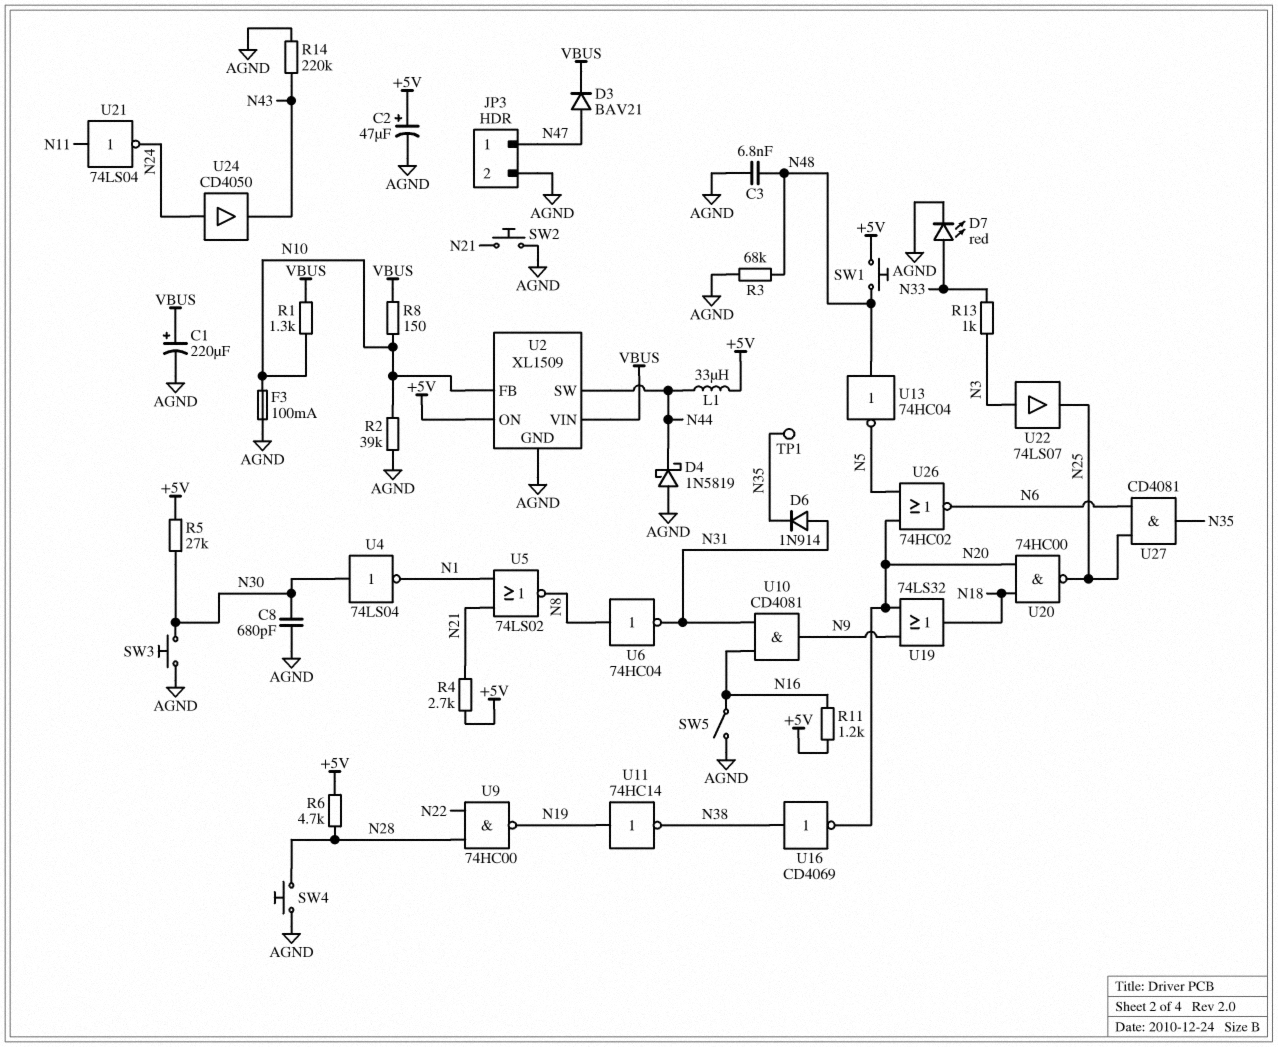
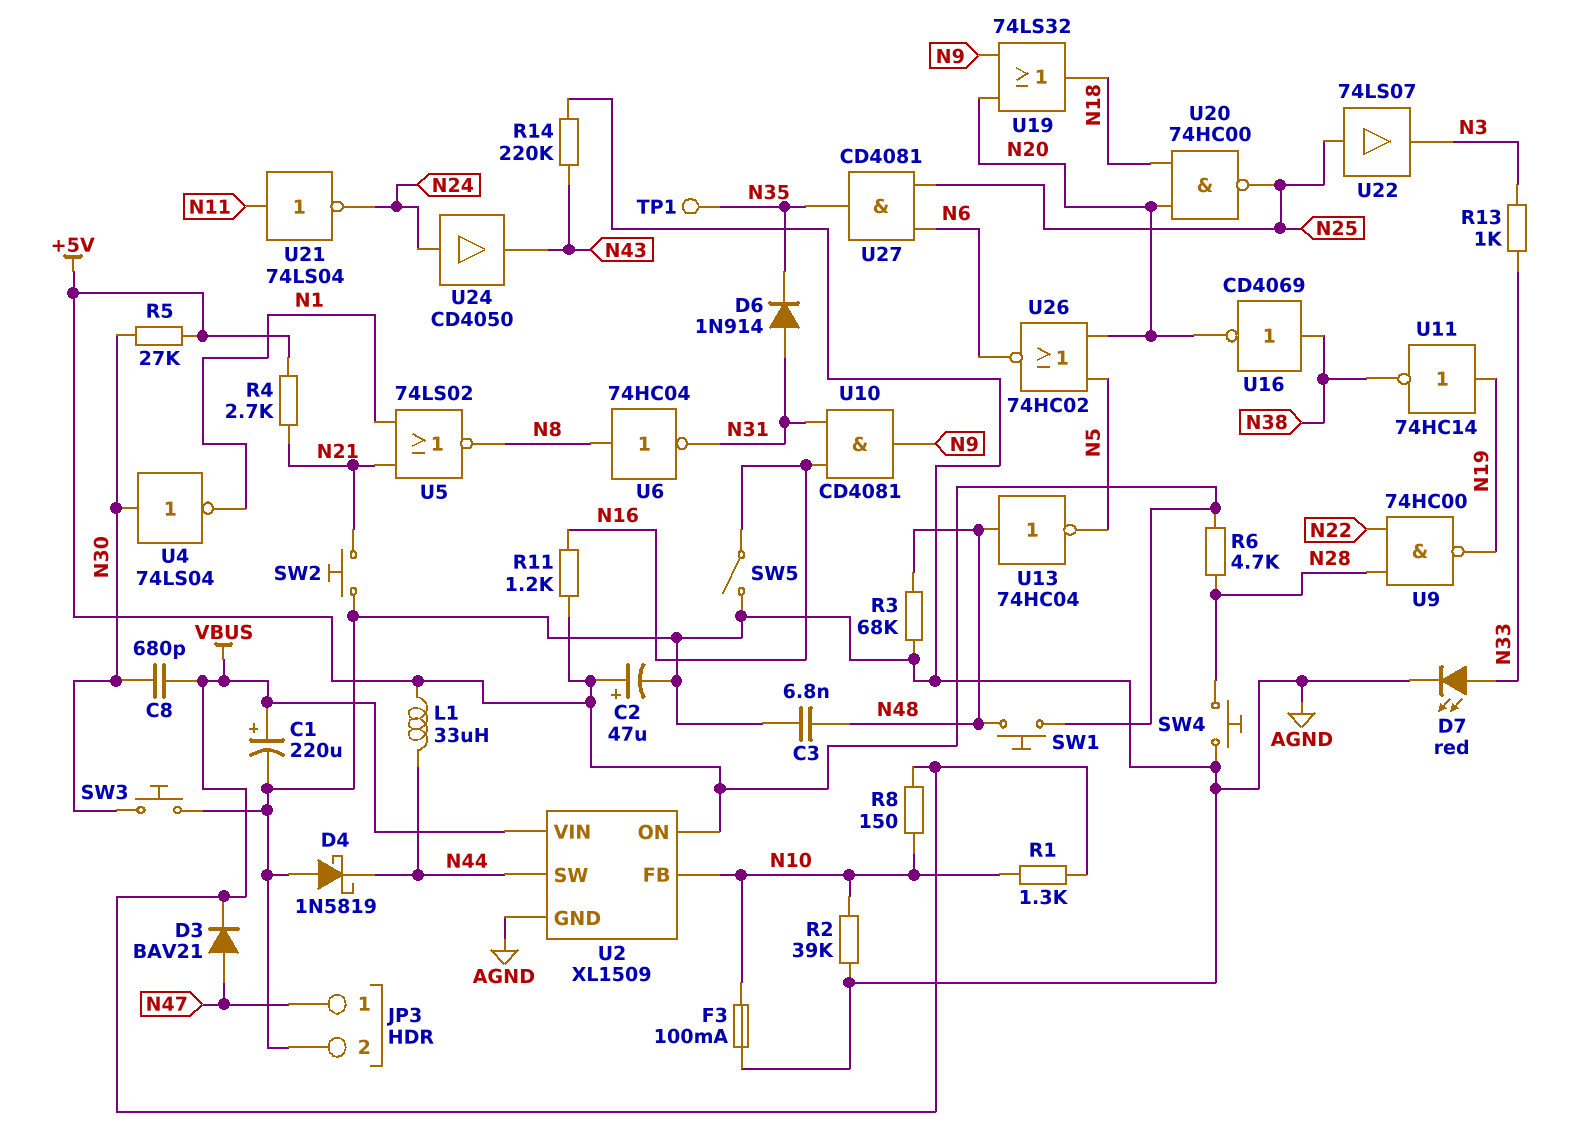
C8: 680pF (AGND, N30) -> 680pF (N30, VBUS)
U22: buffer 74LS07 (in N3, out N25) -> buffer 74LS07 (in N25, out N3)

